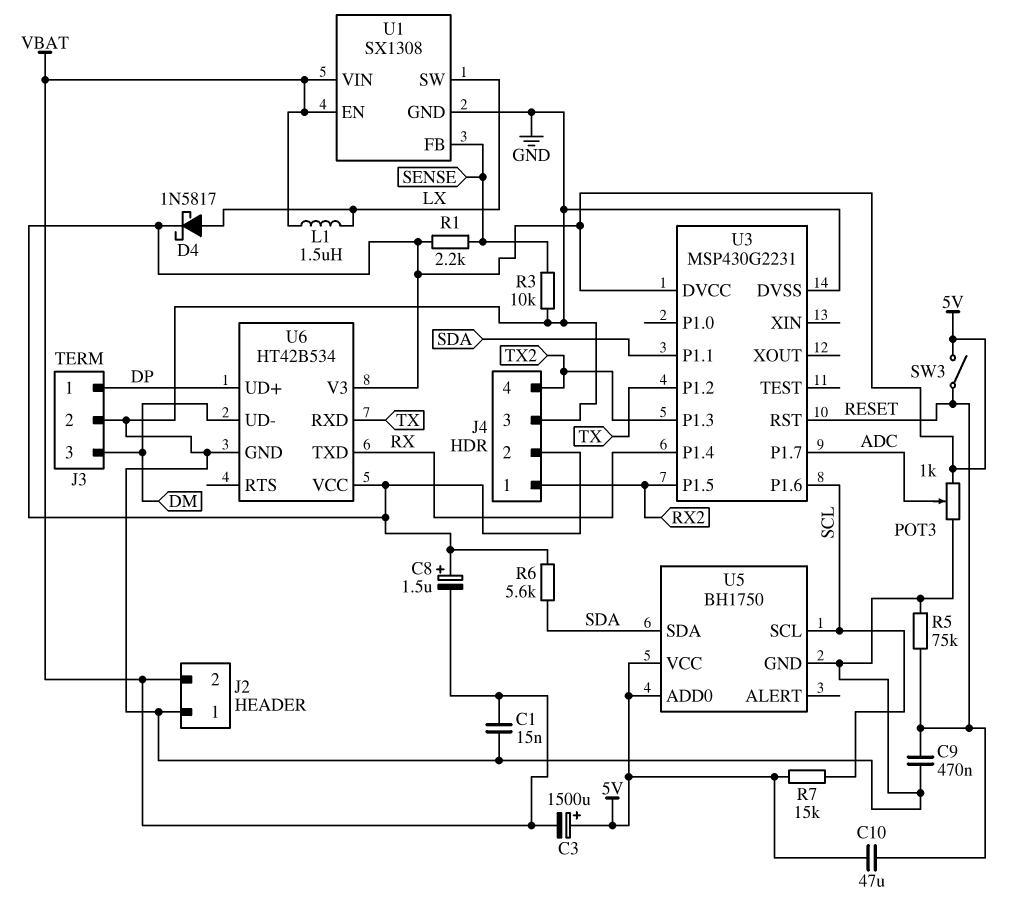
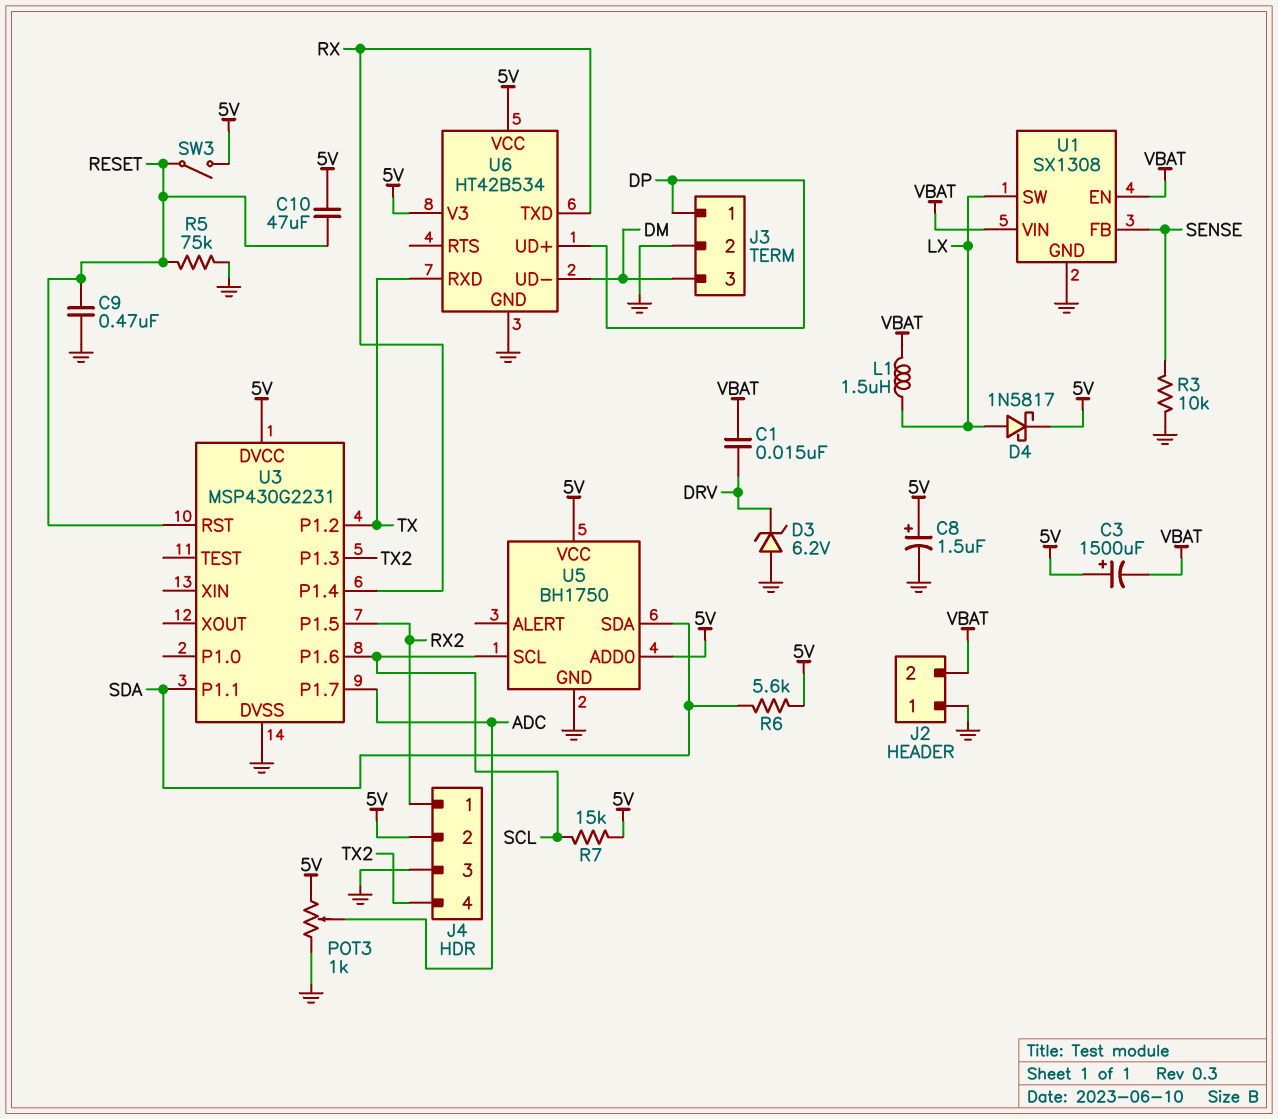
C1: 15nF (GND, VBAT) -> 15nF (DRV, VBAT)
C8: 1.5uF (plus 5V, minus VBAT) -> 1.5uF (plus 5V, minus GND)
D3: none -> zener 6.2V (A GND, K DRV)
R1: 2.2k (5V, SENSE) -> none

